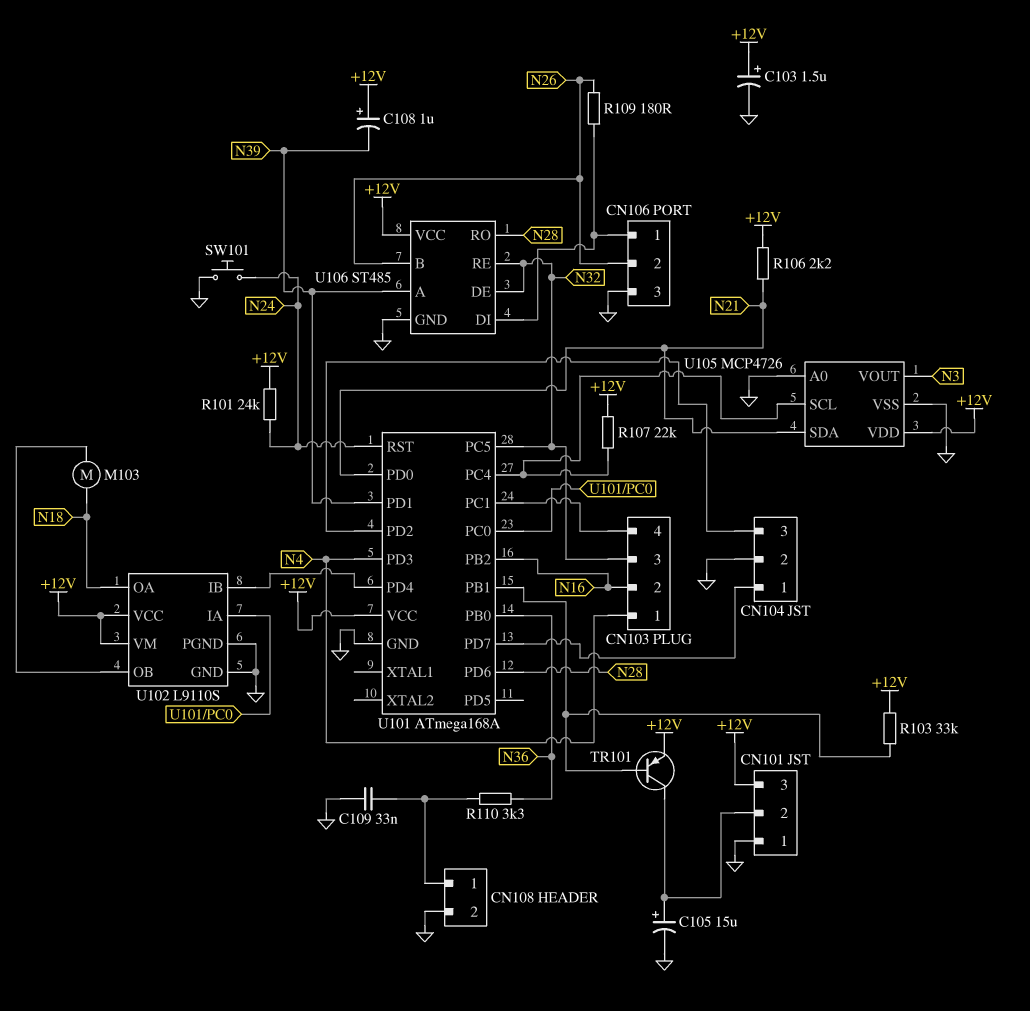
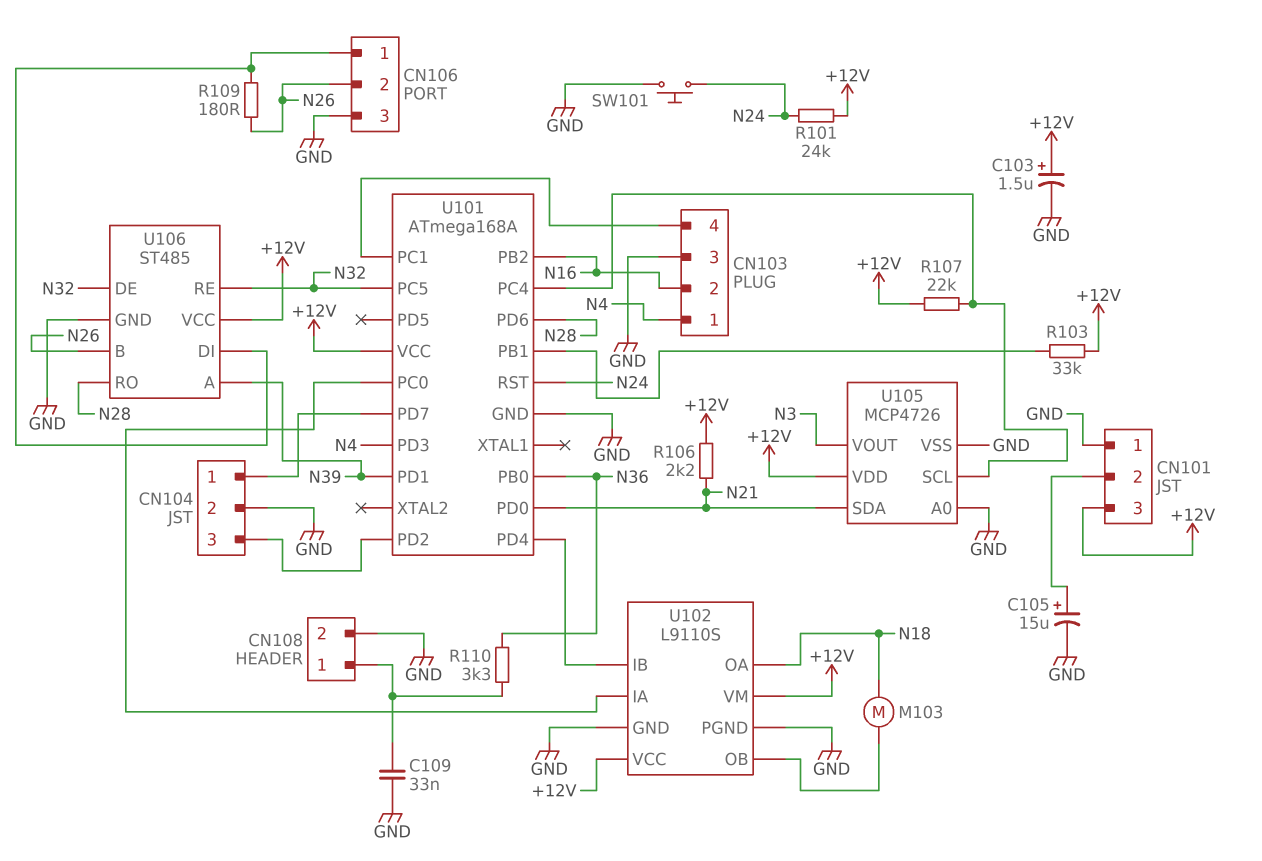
C108: 1uF (plus +12V, minus N39) -> none
CN103 pin 3: N32 -> GND
TR101: PNP (B U101/PB1, C CN101/2, E +12V) -> none

